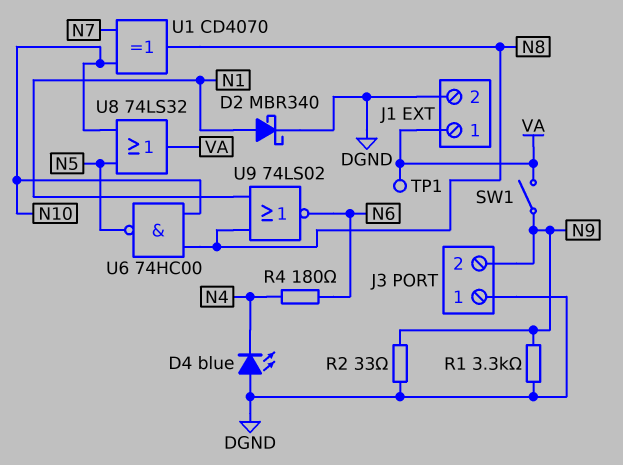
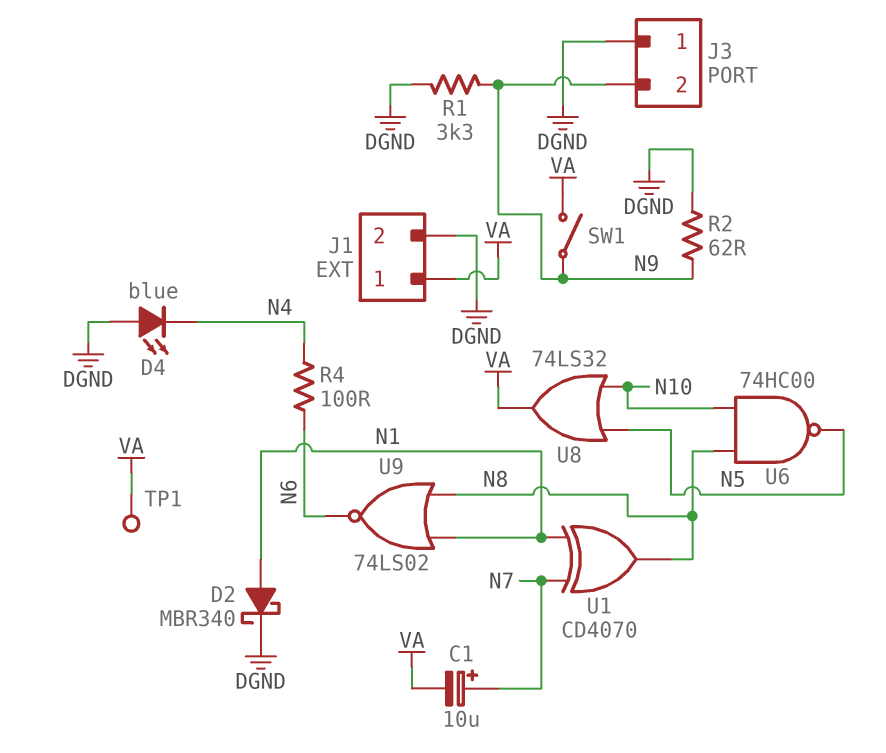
C1: none -> 10uF (plus N7, minus VA)
R2: 33 (DGND, N9) -> 62 (DGND, N9)
R4: 180 (N4, N6) -> 100 (N4, N6)
U1: XOR CD4070 (in N7, in N10, out N8) -> XOR CD4070 (in N1, in N7, out N8)

